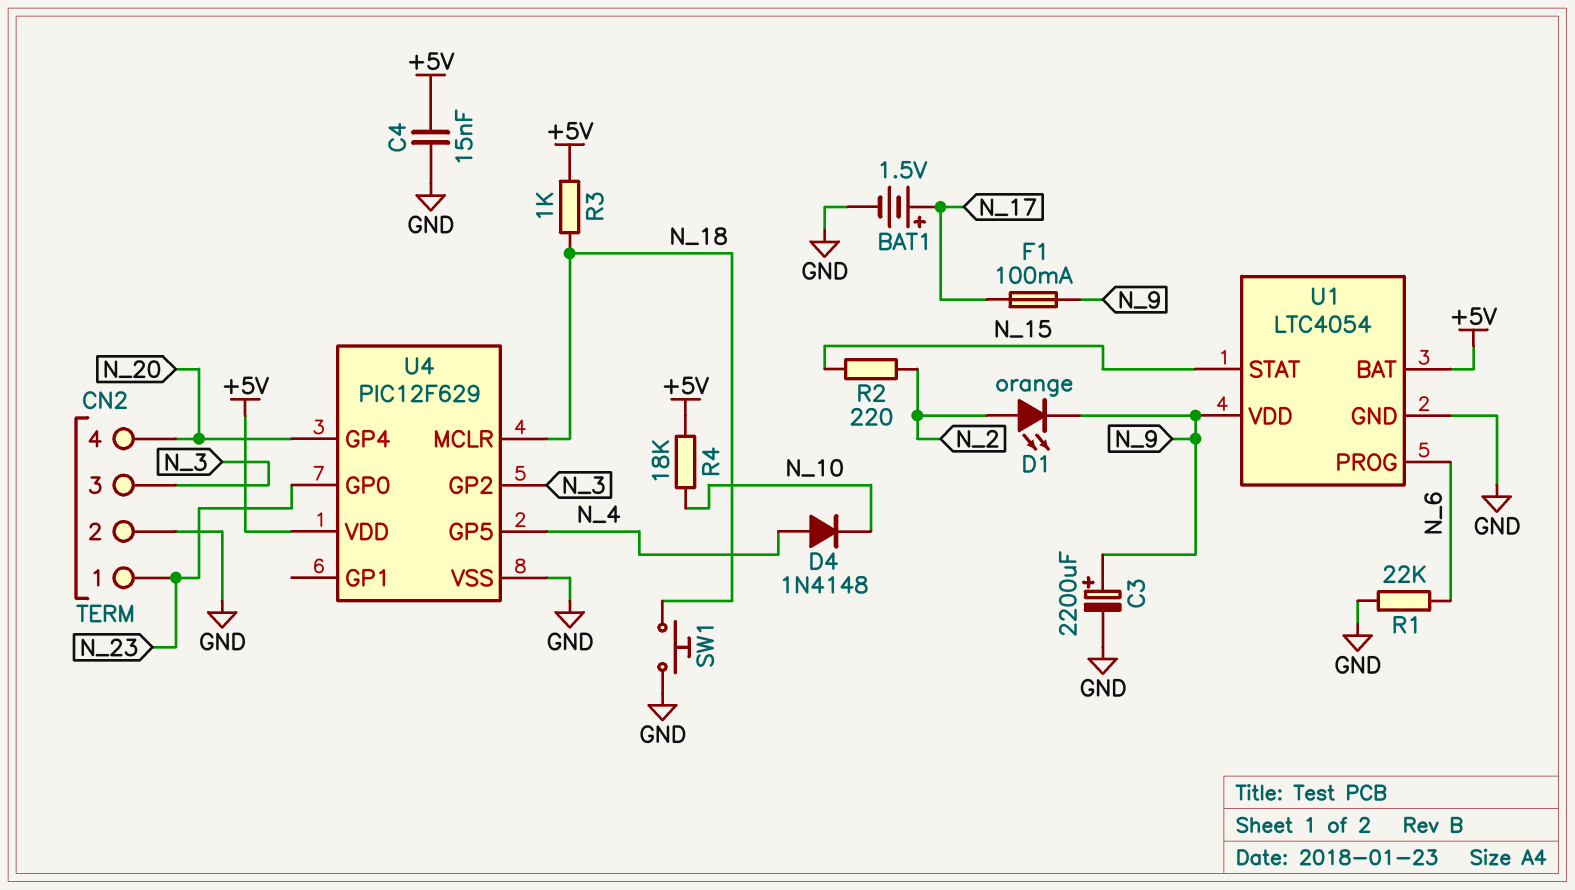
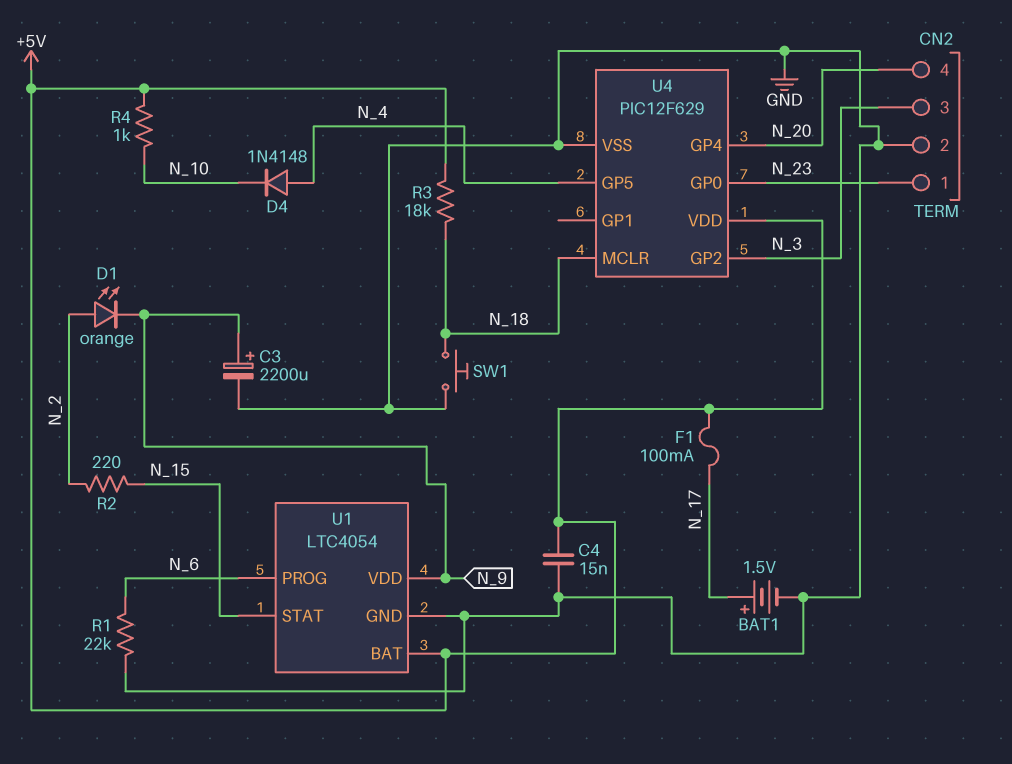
F1: 100mA (N_9, N_17) -> 100mA (+5V, N_17)
R3: 1k (+5V, N_18) -> 18k (+5V, N_18)
R4: 18k (+5V, N_10) -> 1k (+5V, N_10)

